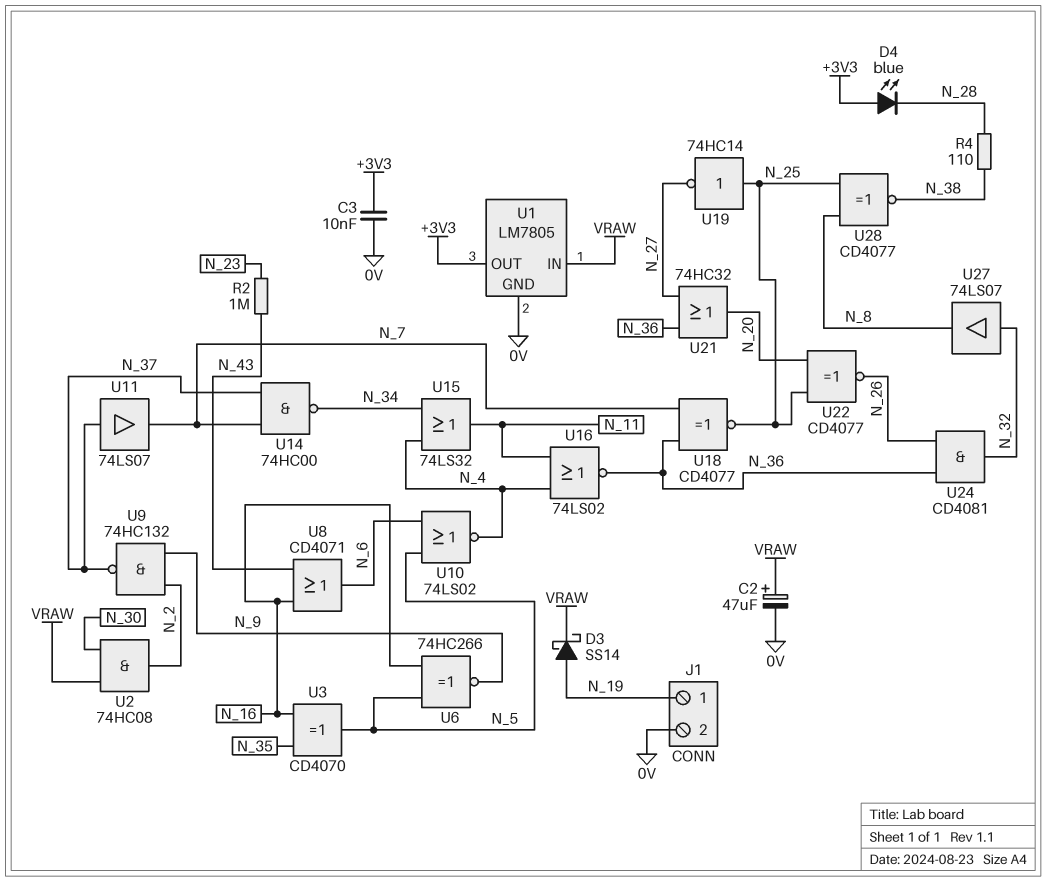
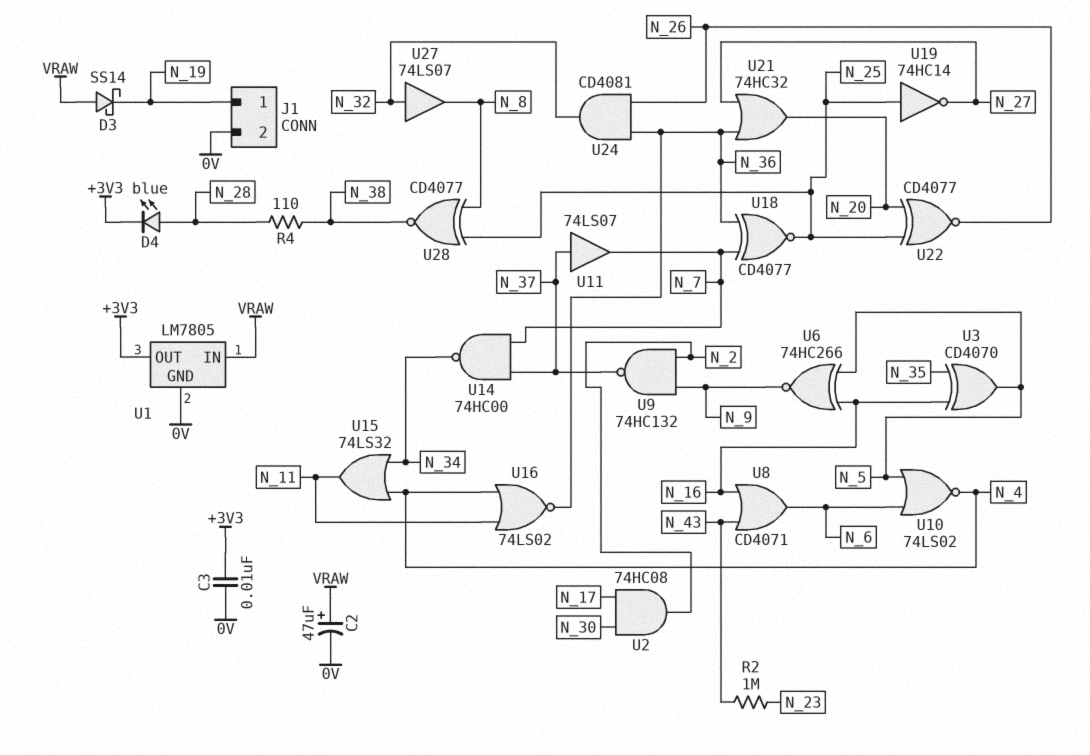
D3: schottky SS14 (A N_19, K VRAW) -> schottky SS14 (A VRAW, K N_19)
D4: LED blue (A +3V3, K N_28) -> LED blue (A N_28, K +3V3)
U2: AND 74HC08 (in N_30, in VRAW, out N_2) -> AND 74HC08 (in N_17, in N_30, out N_2)

